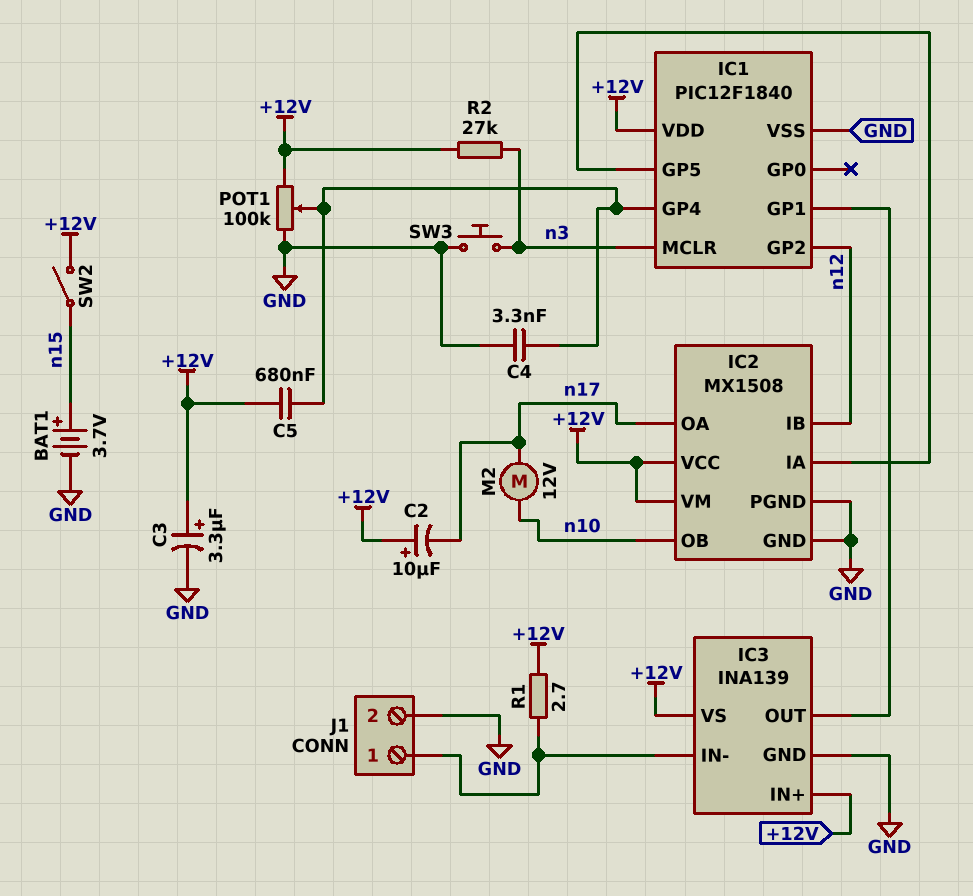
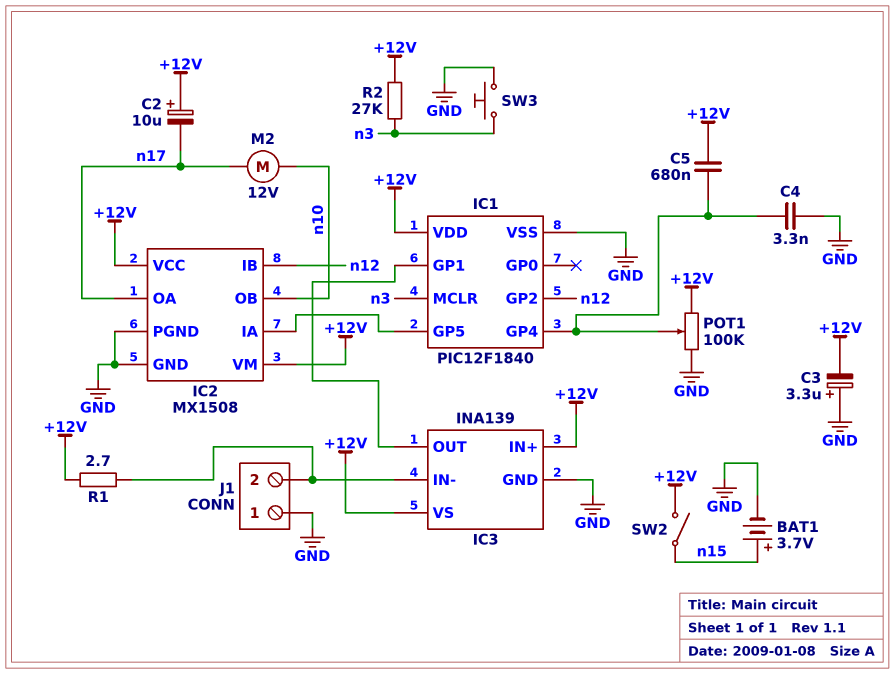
C3: 3.3uF (plus +12V, minus GND) -> 3.3uF (plus GND, minus +12V)
J1 pin 1: IC3/IN- -> GND
J1 pin 2: GND -> IC3/IN-

